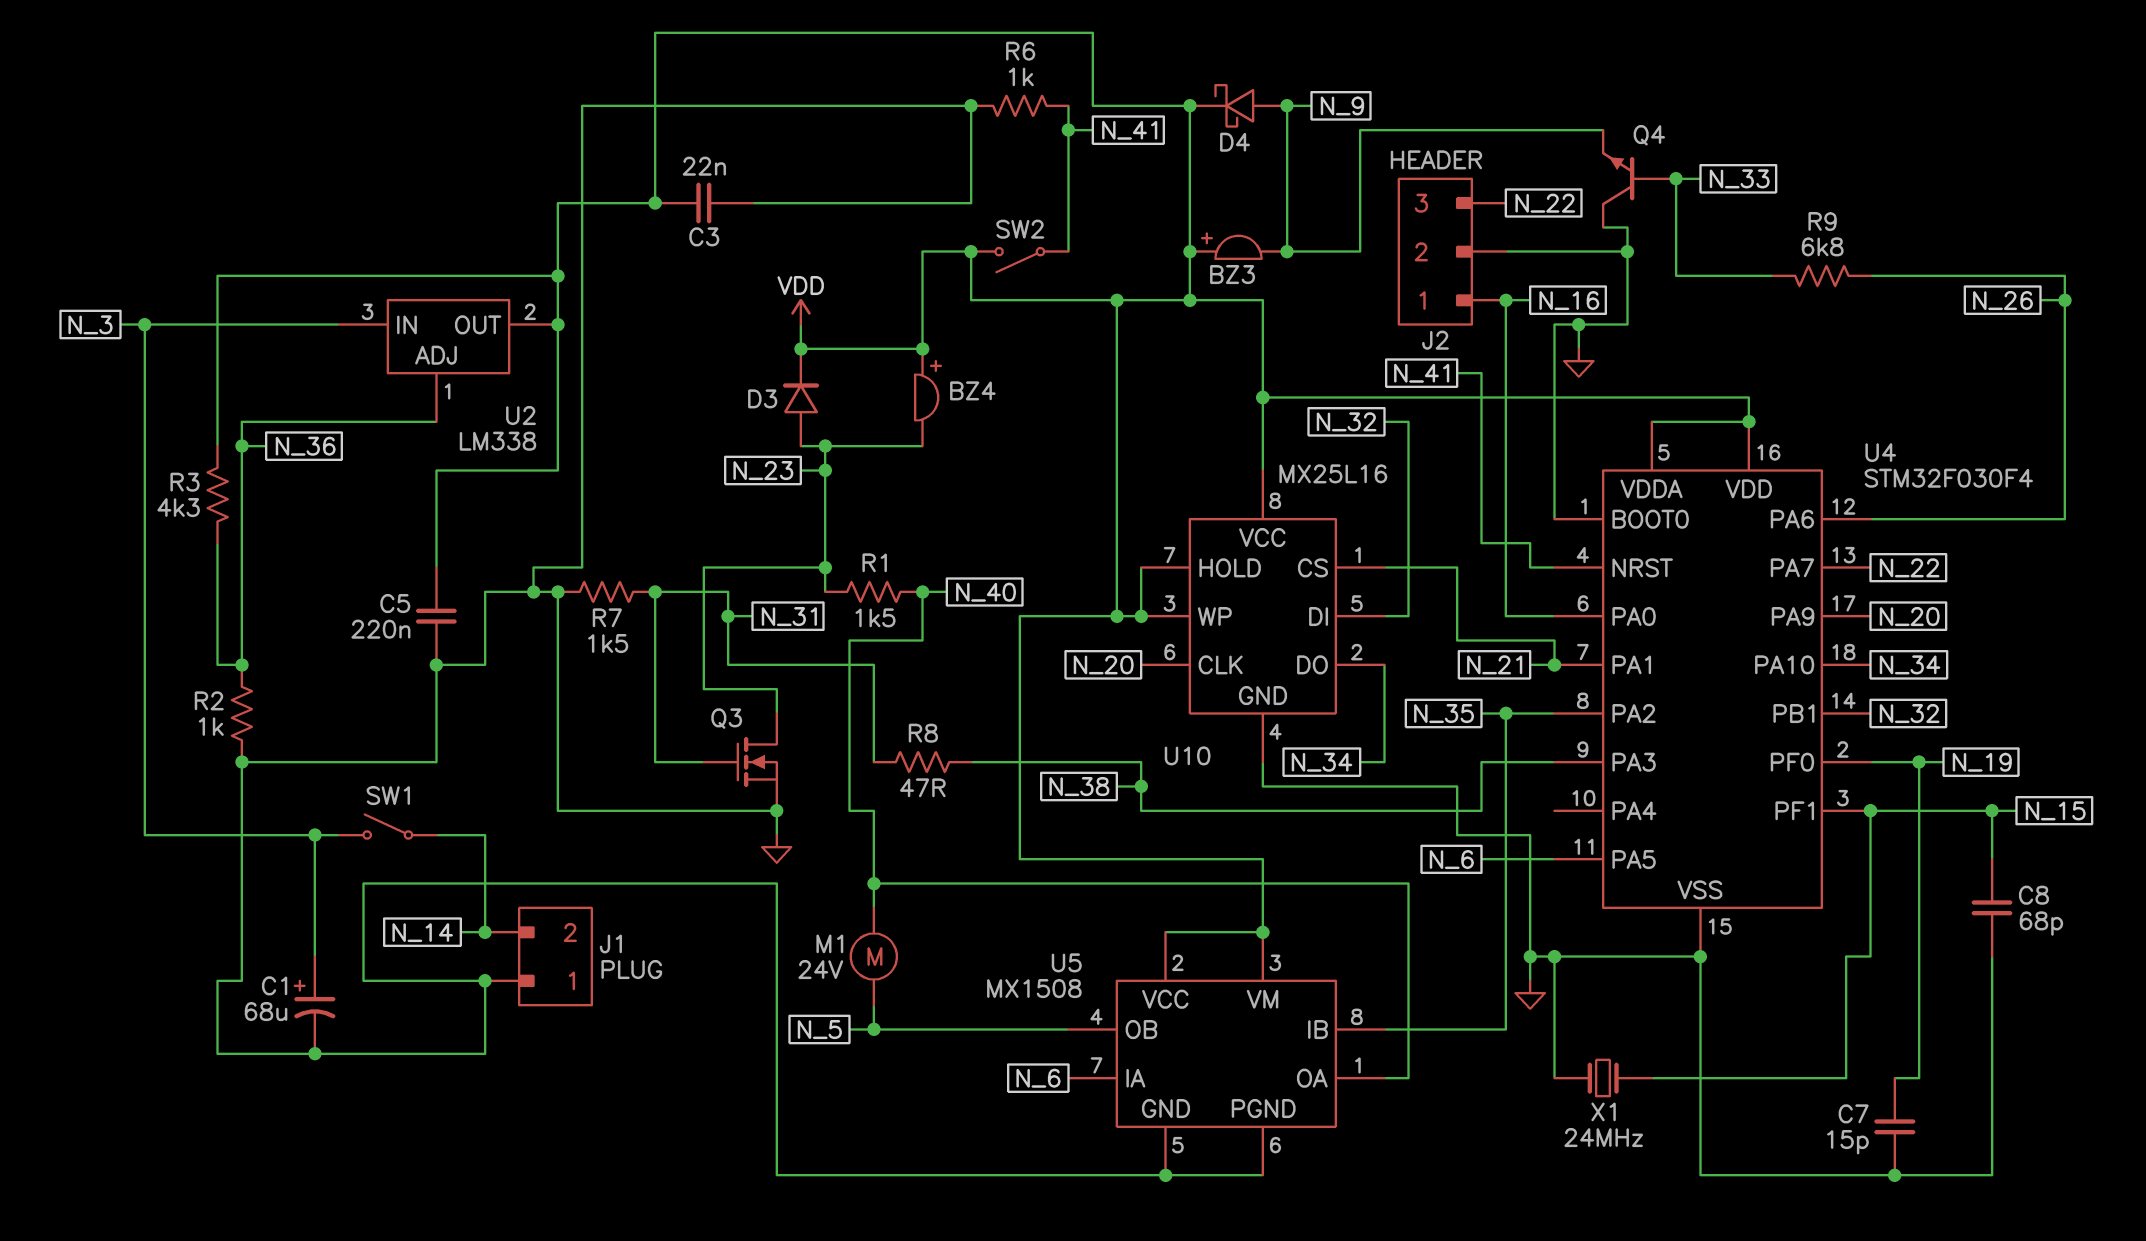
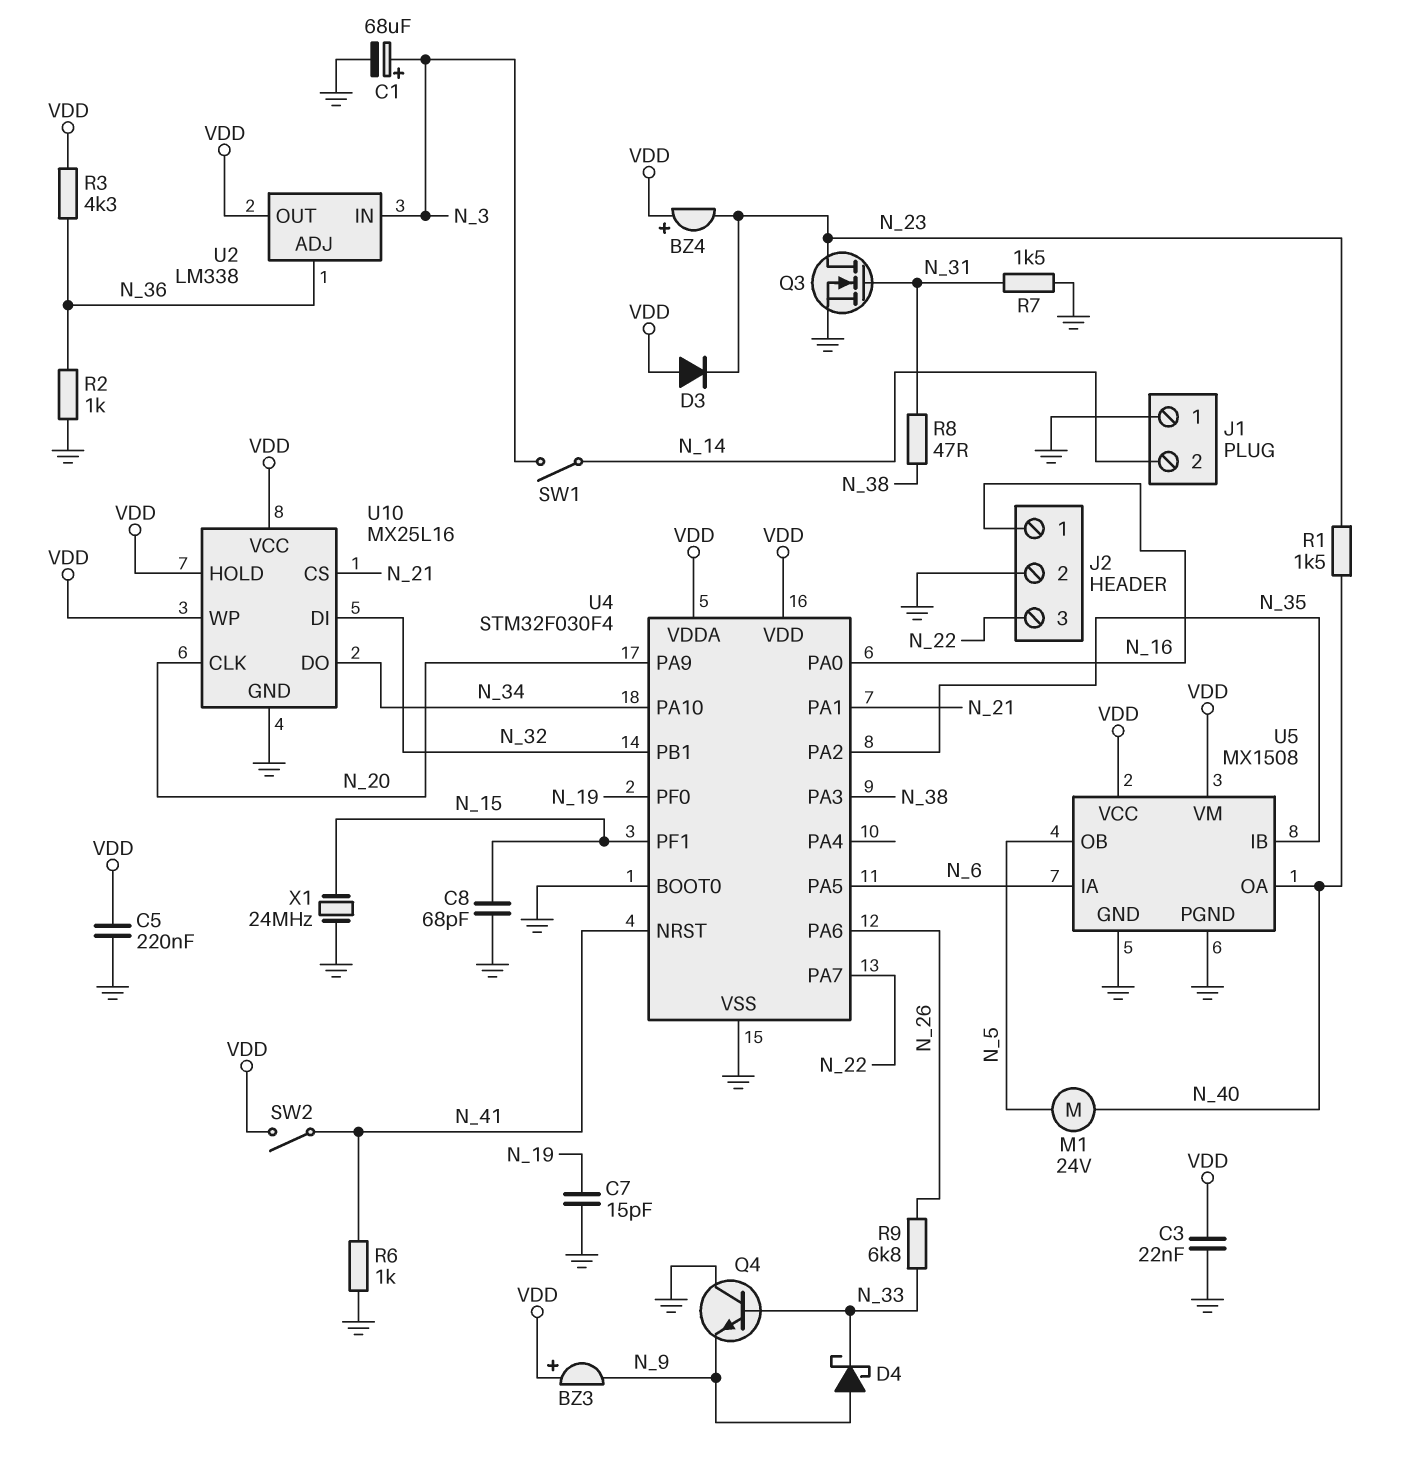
D3: diode (A N_23, K VDD) -> diode (A VDD, K N_23)
D4: schottky (A N_9, K VDD) -> schottky (A N_9, K N_33)

